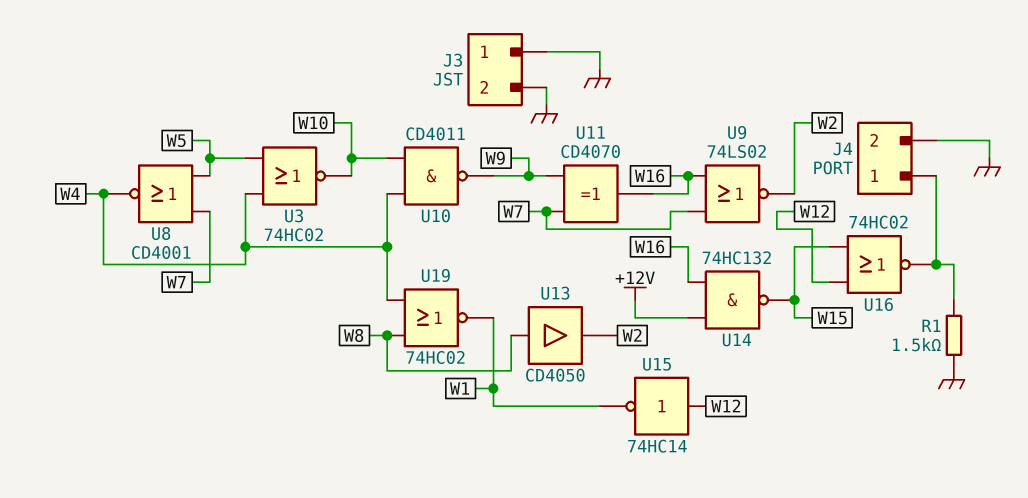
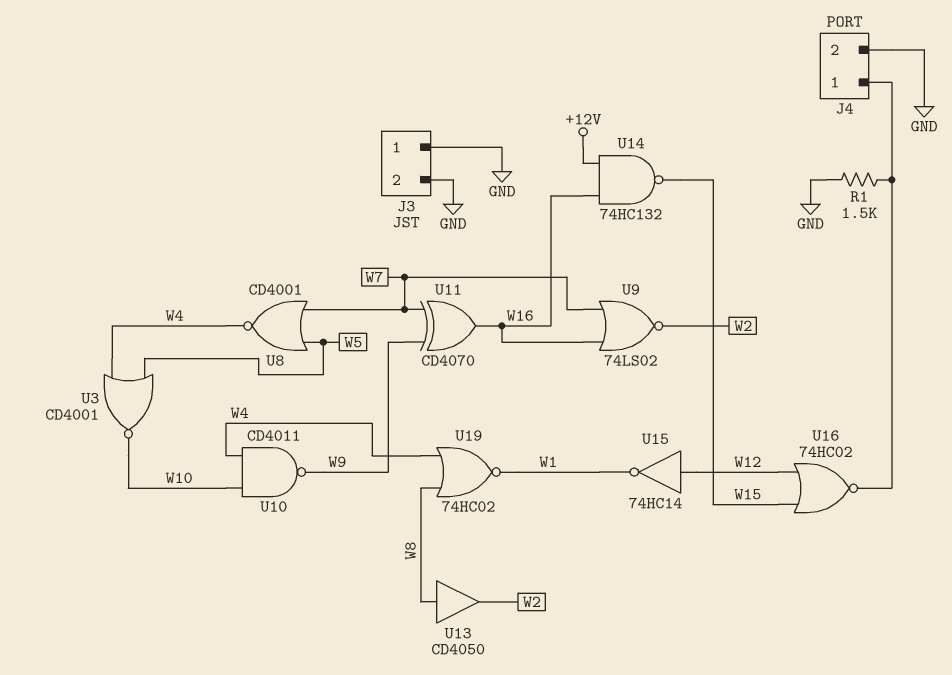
U3: NOR 74HC02 (in W4, in W5, out W10) -> NOR CD4001 (in W4, in W5, out W10)

